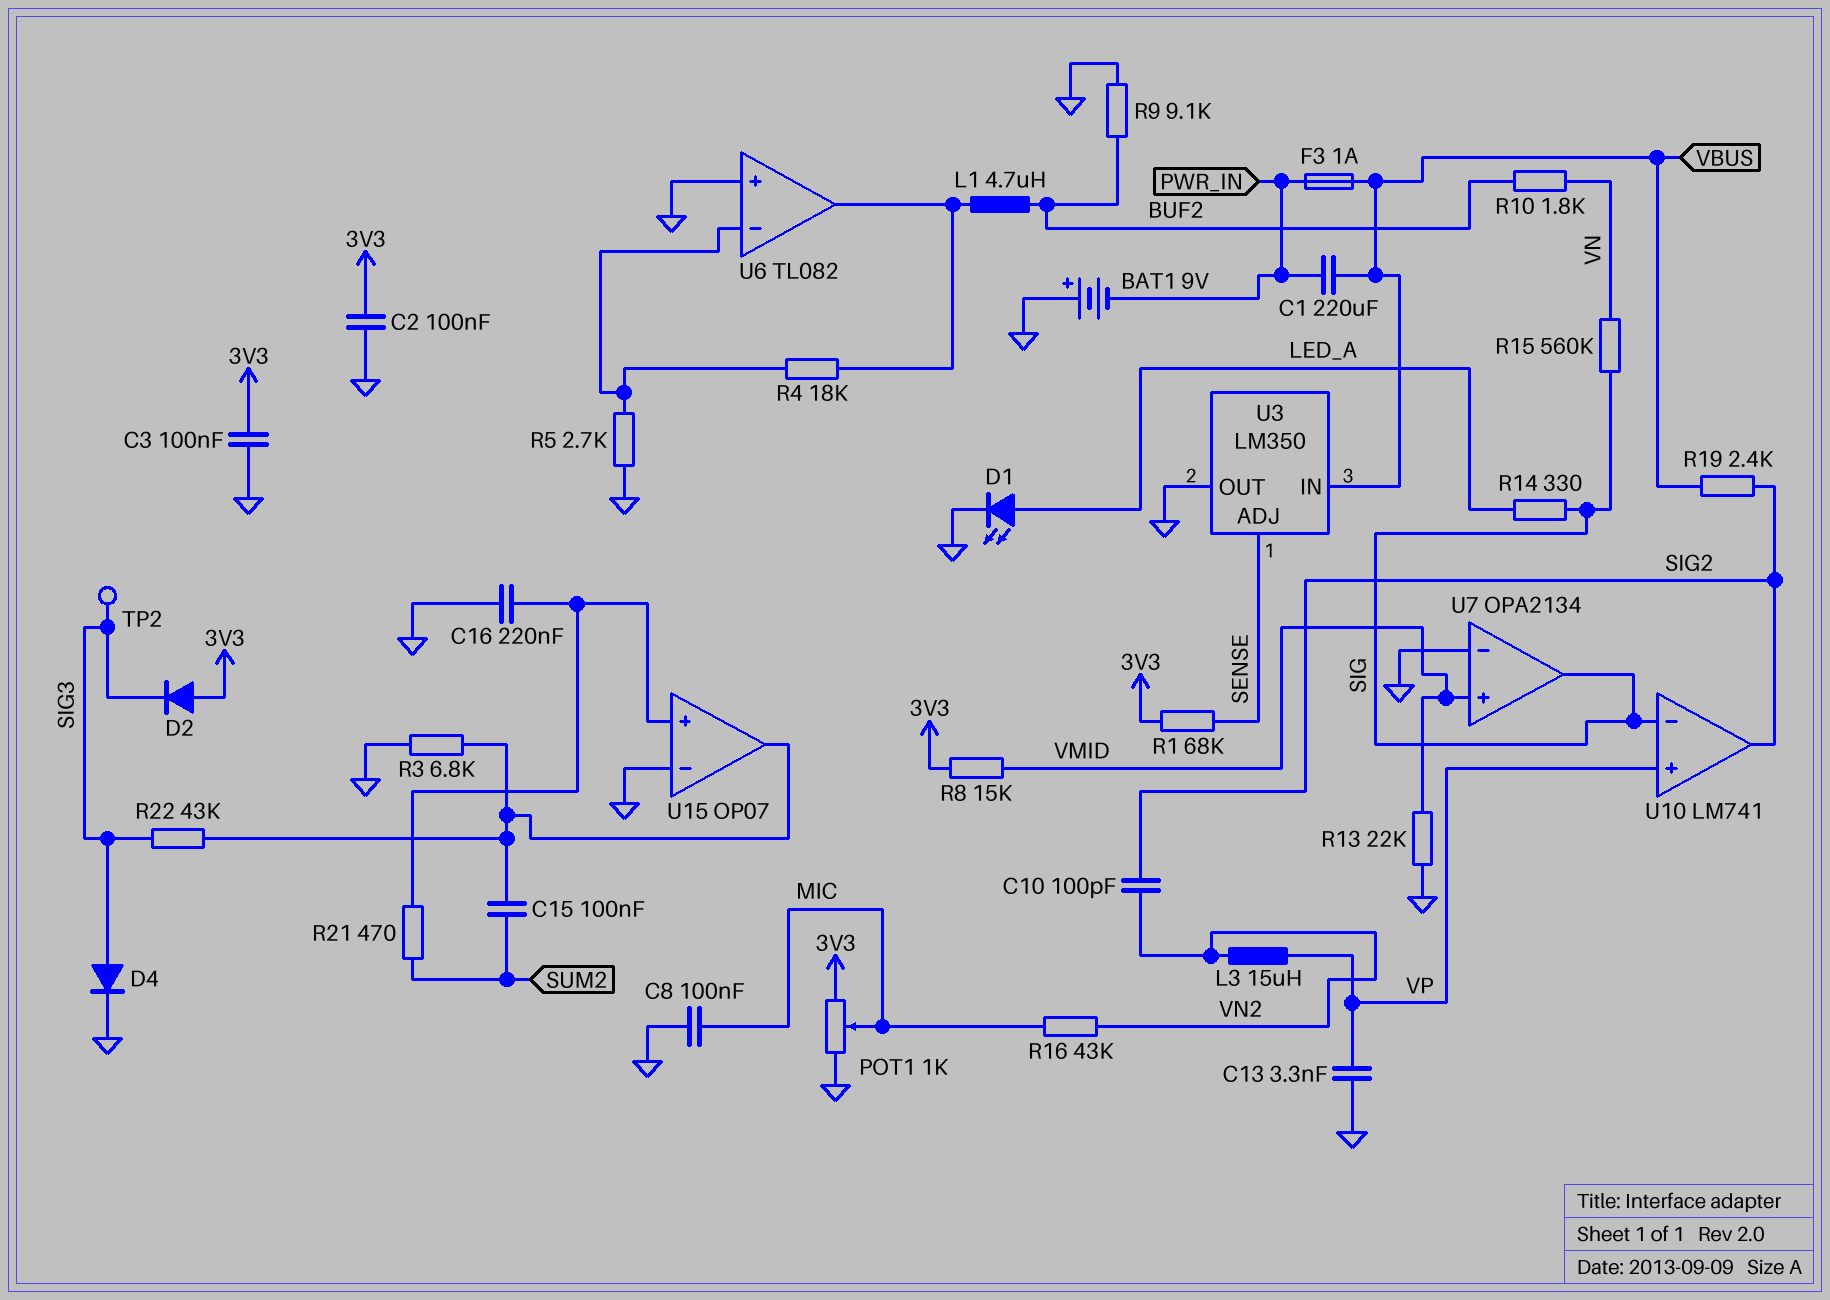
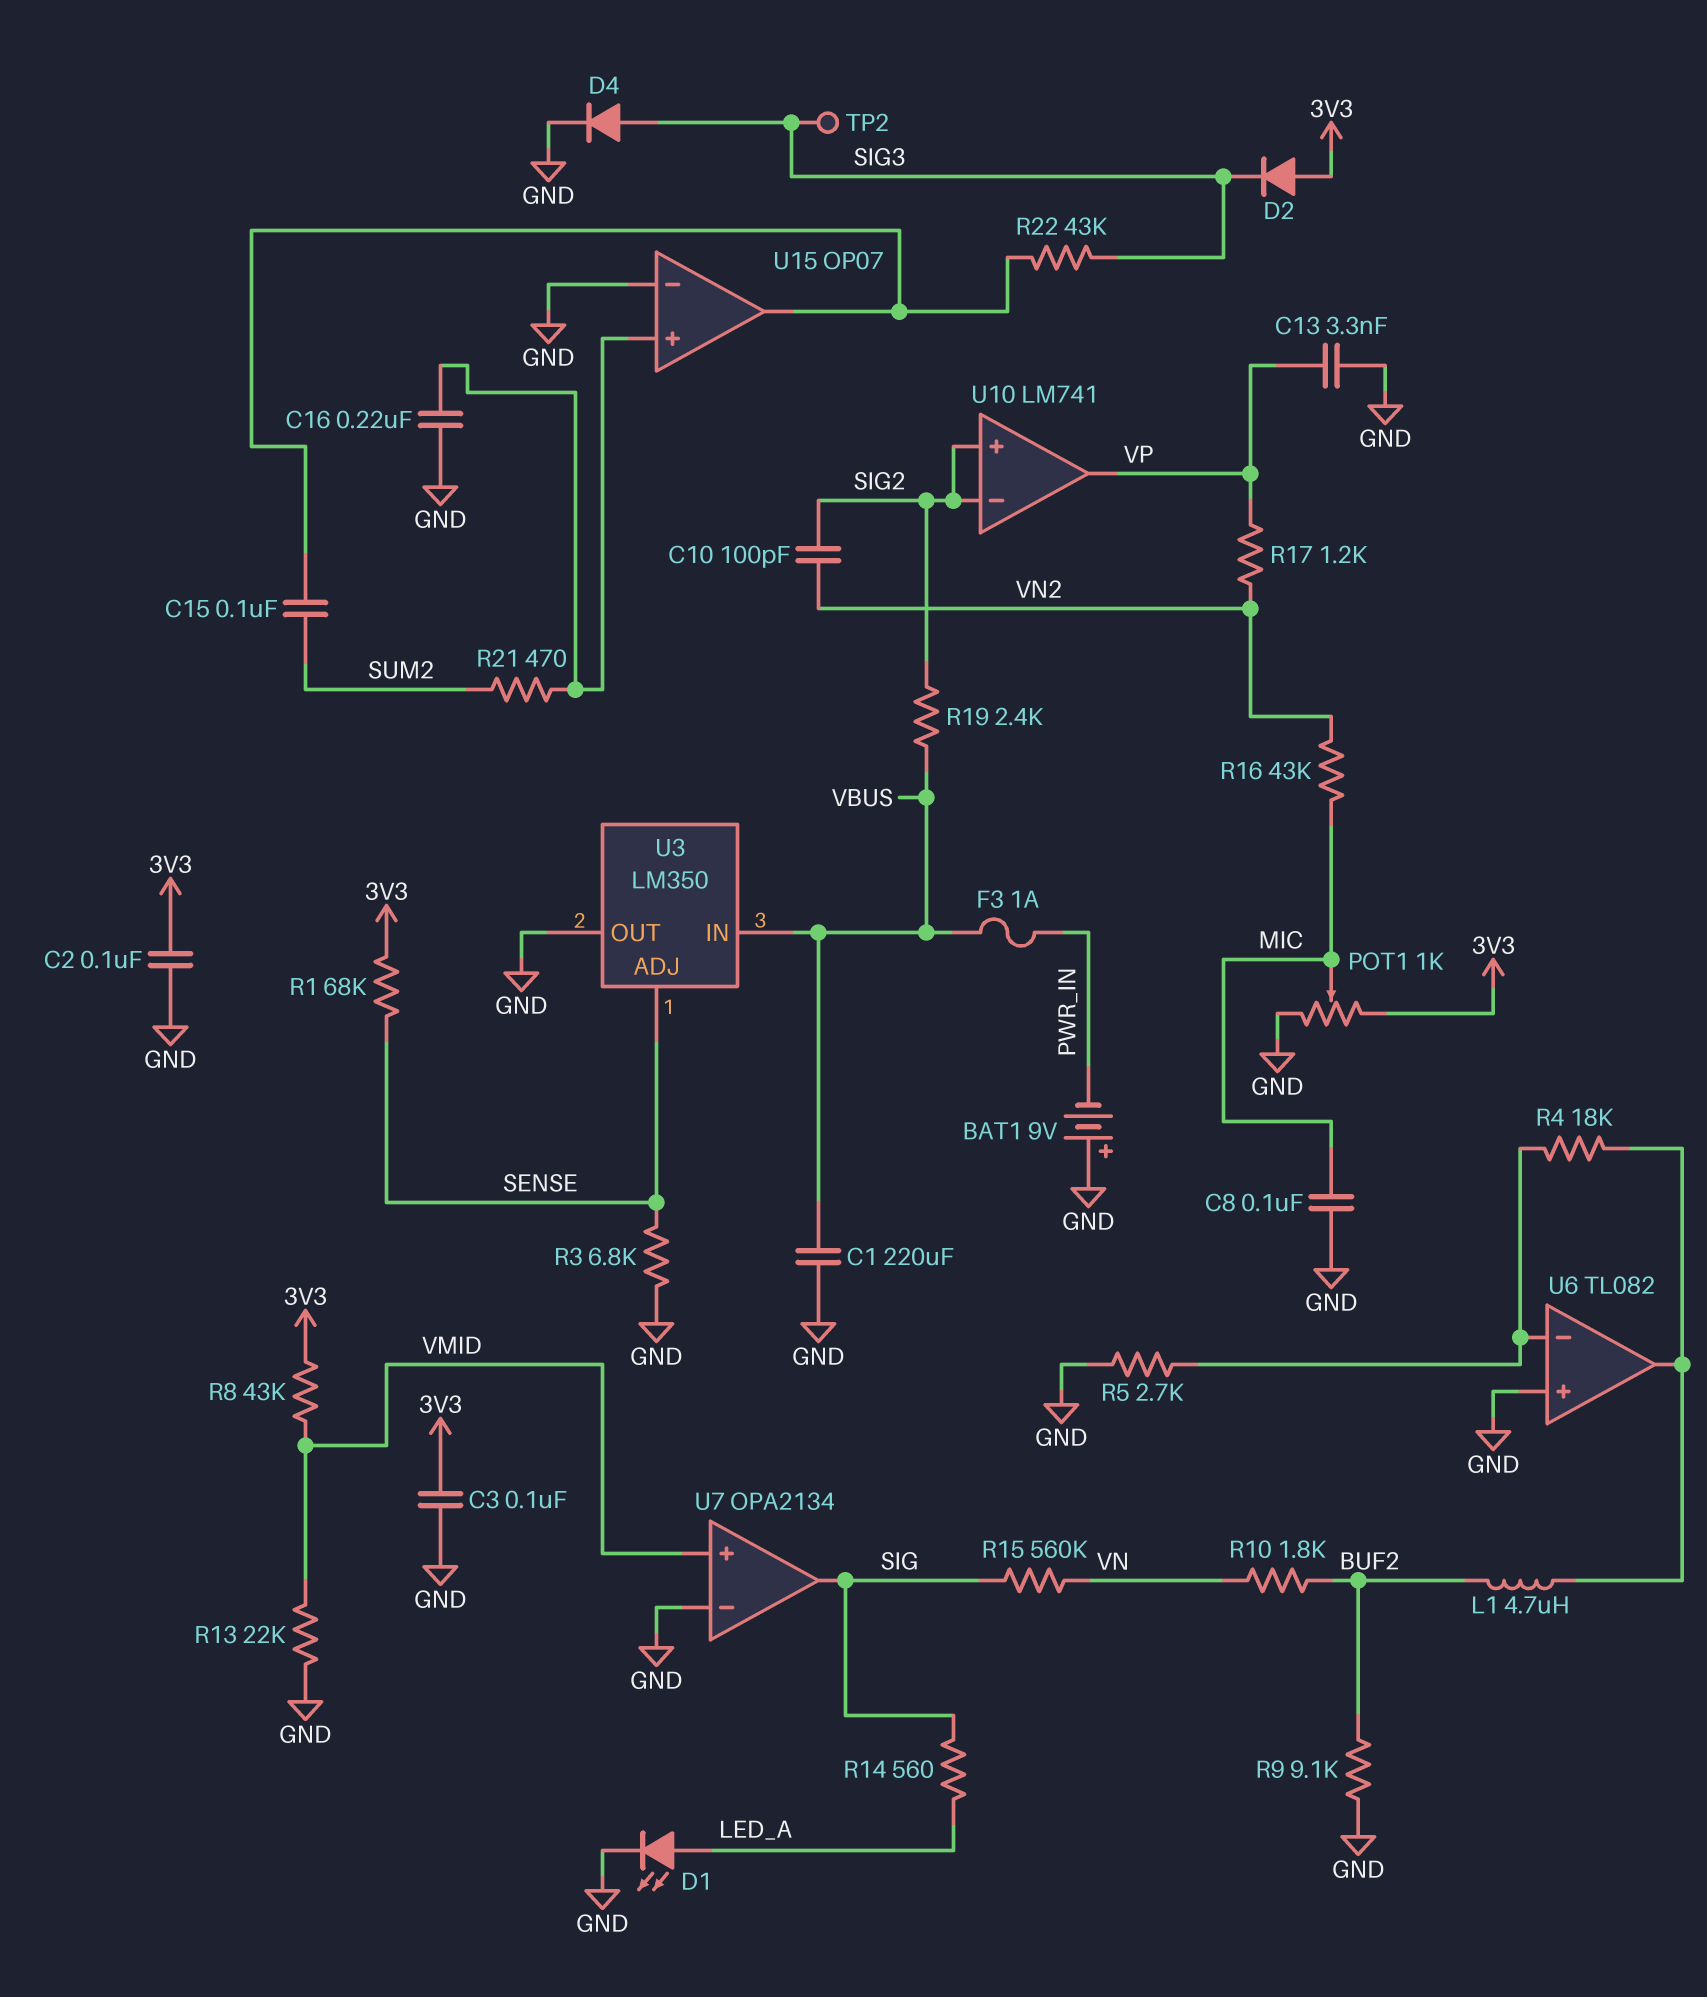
C1: 220uF (PWR_IN, VBUS) -> 220uF (GND, VBUS)
L3: 15uH (VN2, VP) -> none
R3: 6.8k (GND, U15/out) -> 6.8k (GND, SENSE)
R8: 15k (3V3, VMID) -> 43k (3V3, VMID)
R14: 330 (LED_A, SIG) -> 560 (LED_A, SIG)
R17: none -> 1.2k (VN2, VP)
U10 pin in+: VP -> SIG2
U10 pin in-: SIG -> SIG2
U10 pin out: SIG2 -> VP

